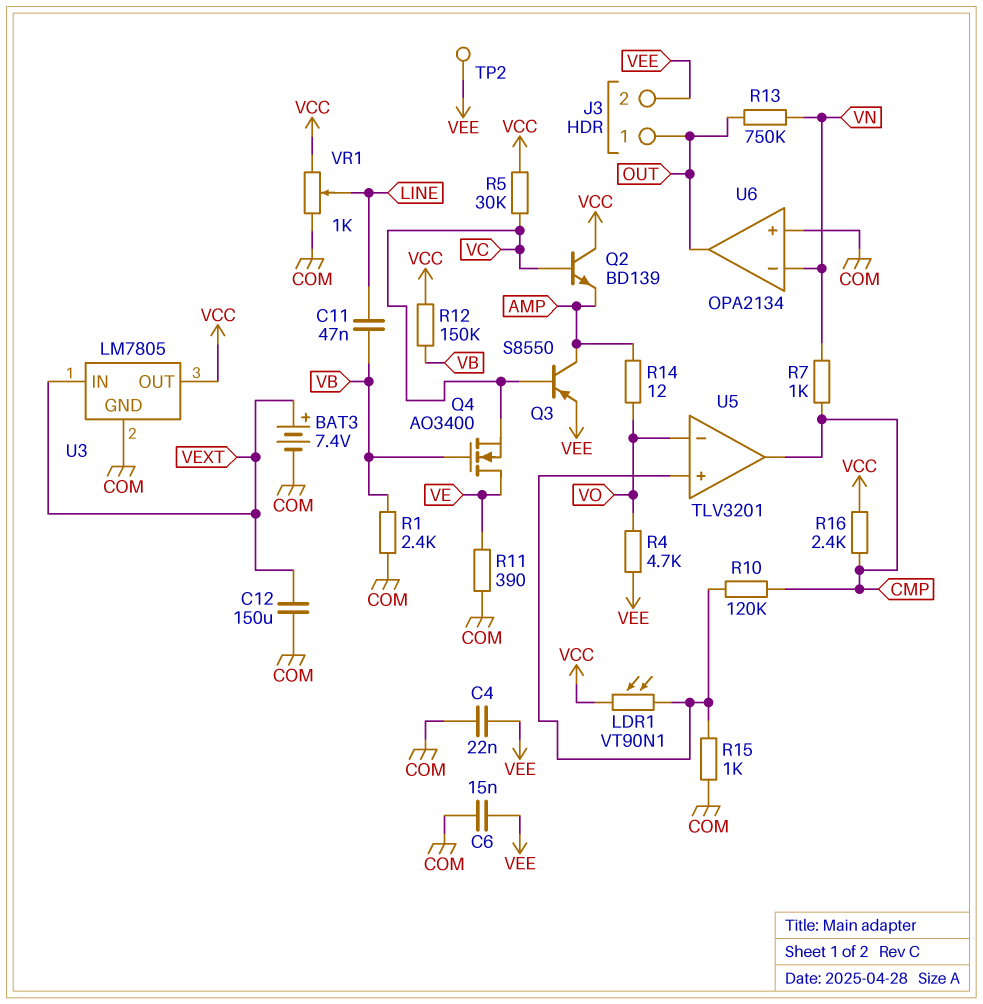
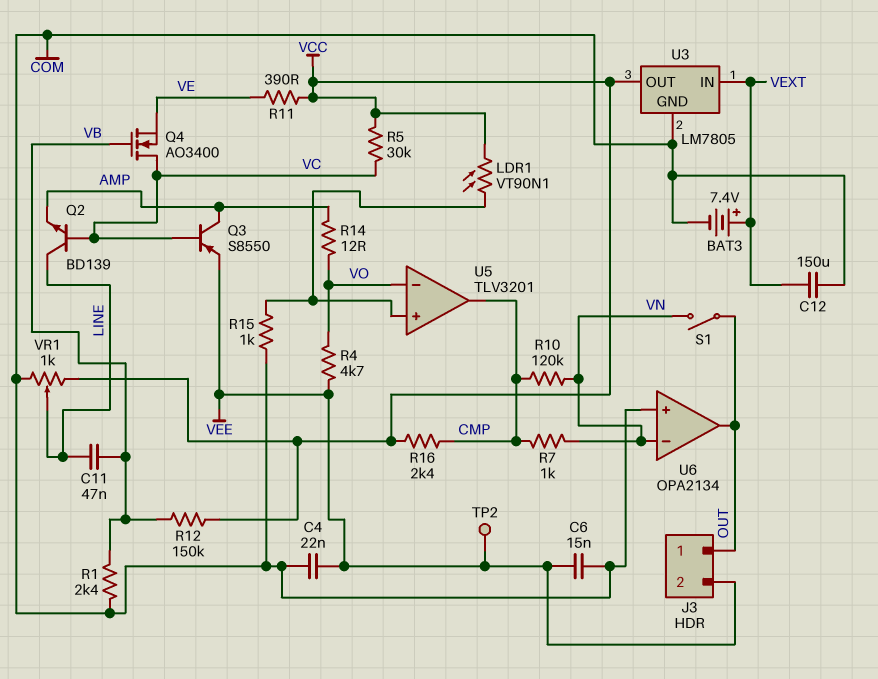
Q2: NPN BD139 (B VC, C VCC, E AMP) -> NPN BD139 (B VC, C LINE, E AMP)
Q4: NMOS AO3400 (G VB, D VE, S VC) -> NMOS AO3400 (G VB, D VC, S VE)
R10: 120k (CMP, U5/in+) -> 120k (CMP, VN)
R11: 390 (COM, VE) -> 390 (VCC, VE)
R13: 750k (OUT, VN) -> none
S1: none -> switch (OUT, VN)

